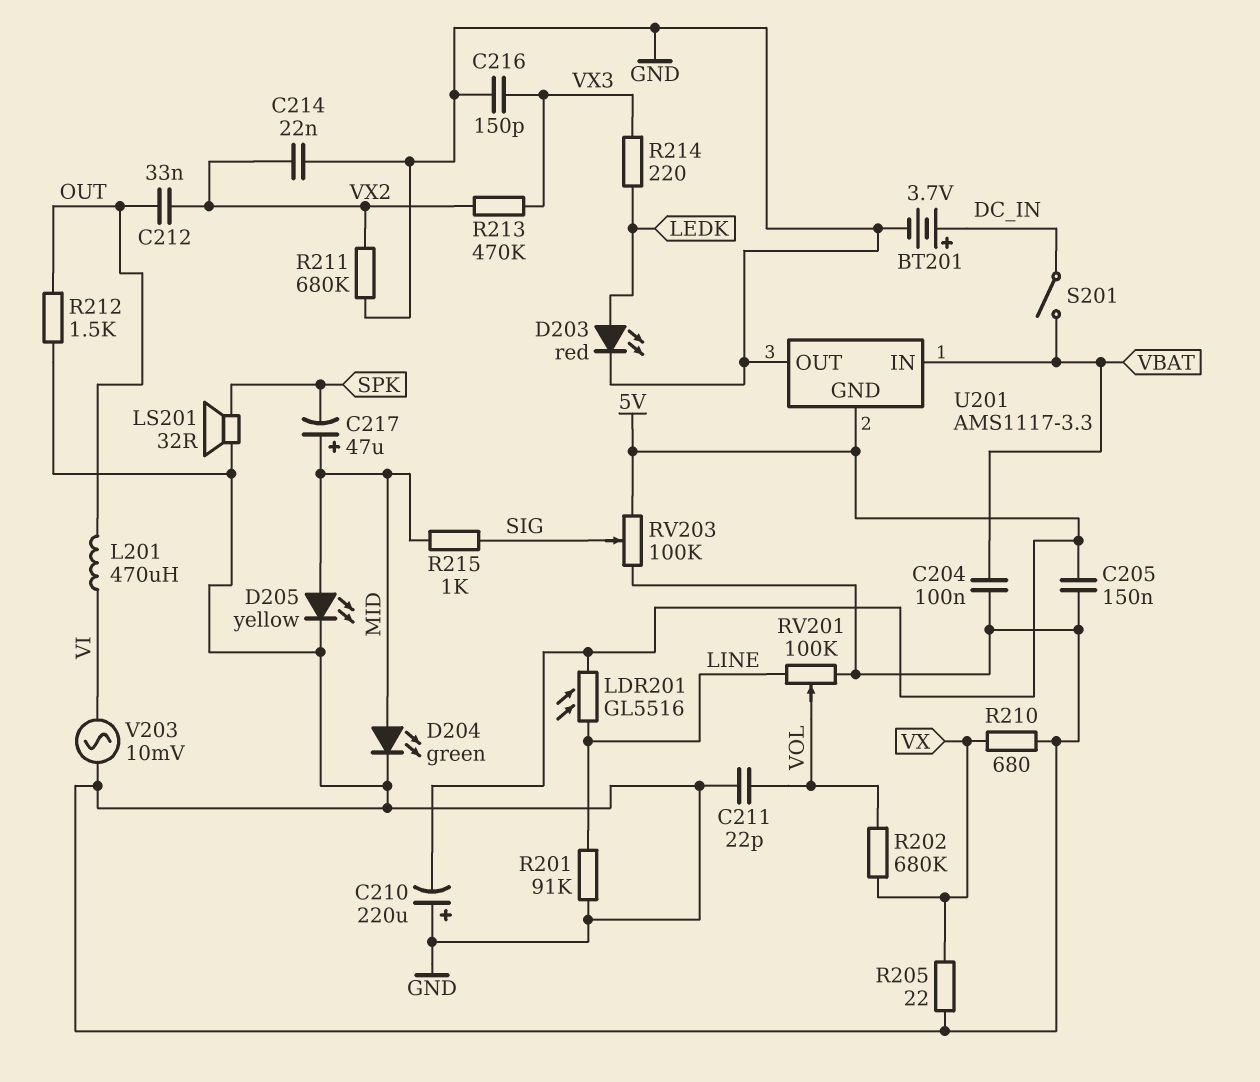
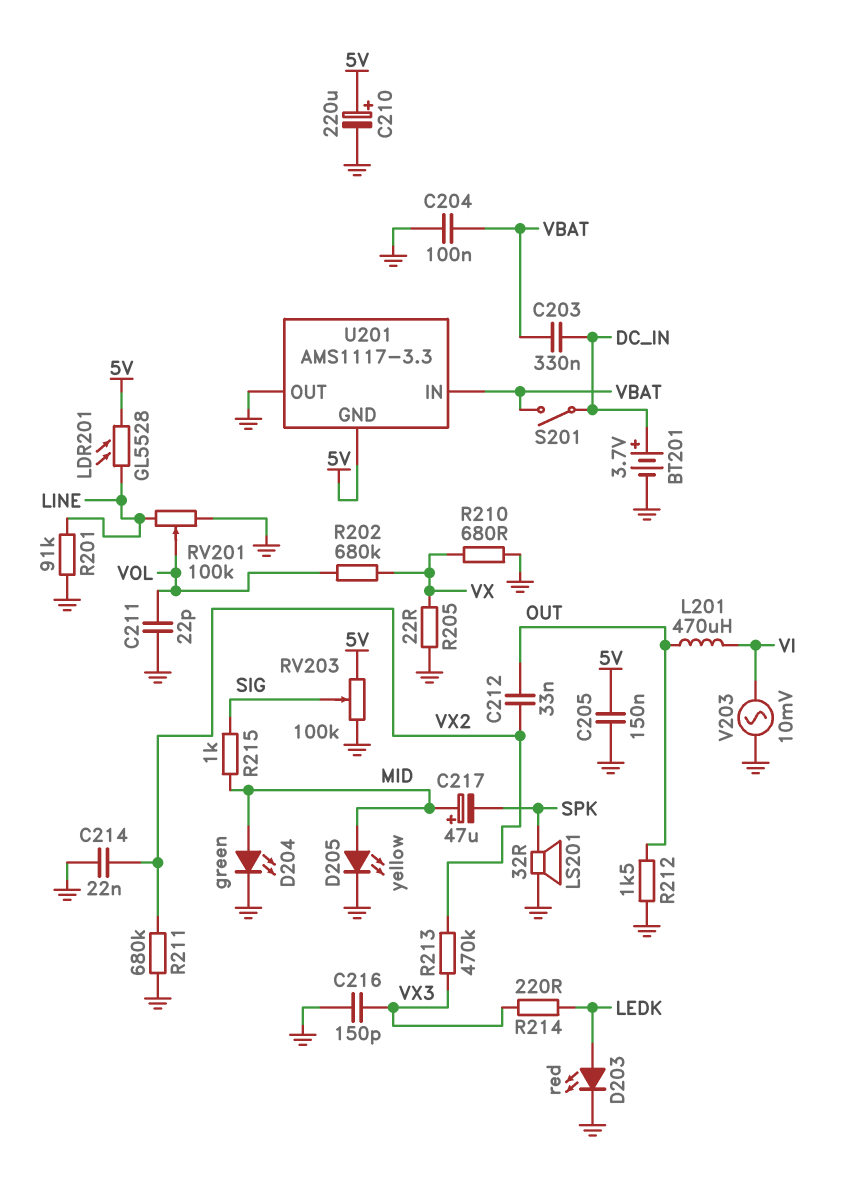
C203: none -> 330nF (DC_IN, VBAT)
C210: 220uF (plus GND, minus 5V) -> 220uF (plus 5V, minus GND)
LDR201: GL5516 (5V, LINE) -> GL5528 (5V, LINE)

